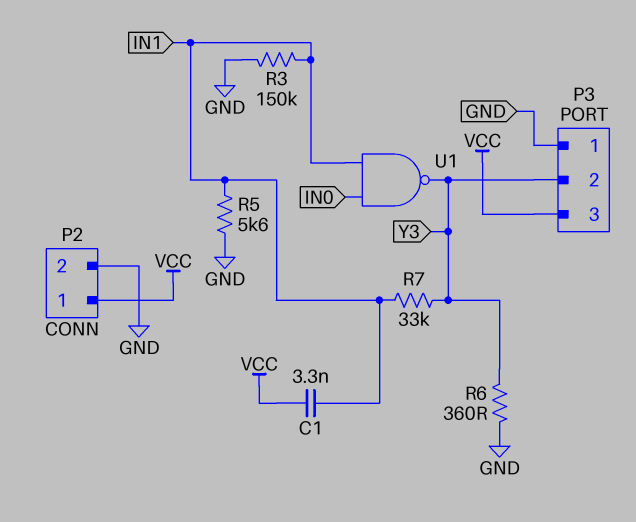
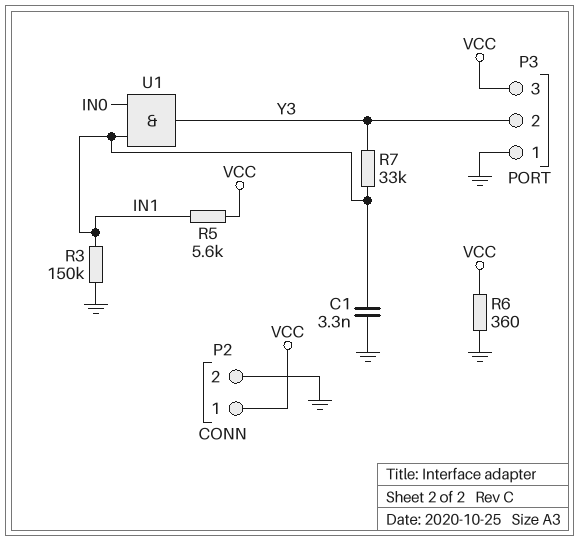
C1: 3.3nF (IN1, VCC) -> 3.3nF (GND, IN1)
R5: 5.6k (GND, IN1) -> 5.6k (IN1, VCC)
R6: 360 (GND, Y3) -> 360 (GND, VCC)
U1: NAND (in IN0, in IN1, out Y3) -> AND (in IN0, in IN1, out Y3)

